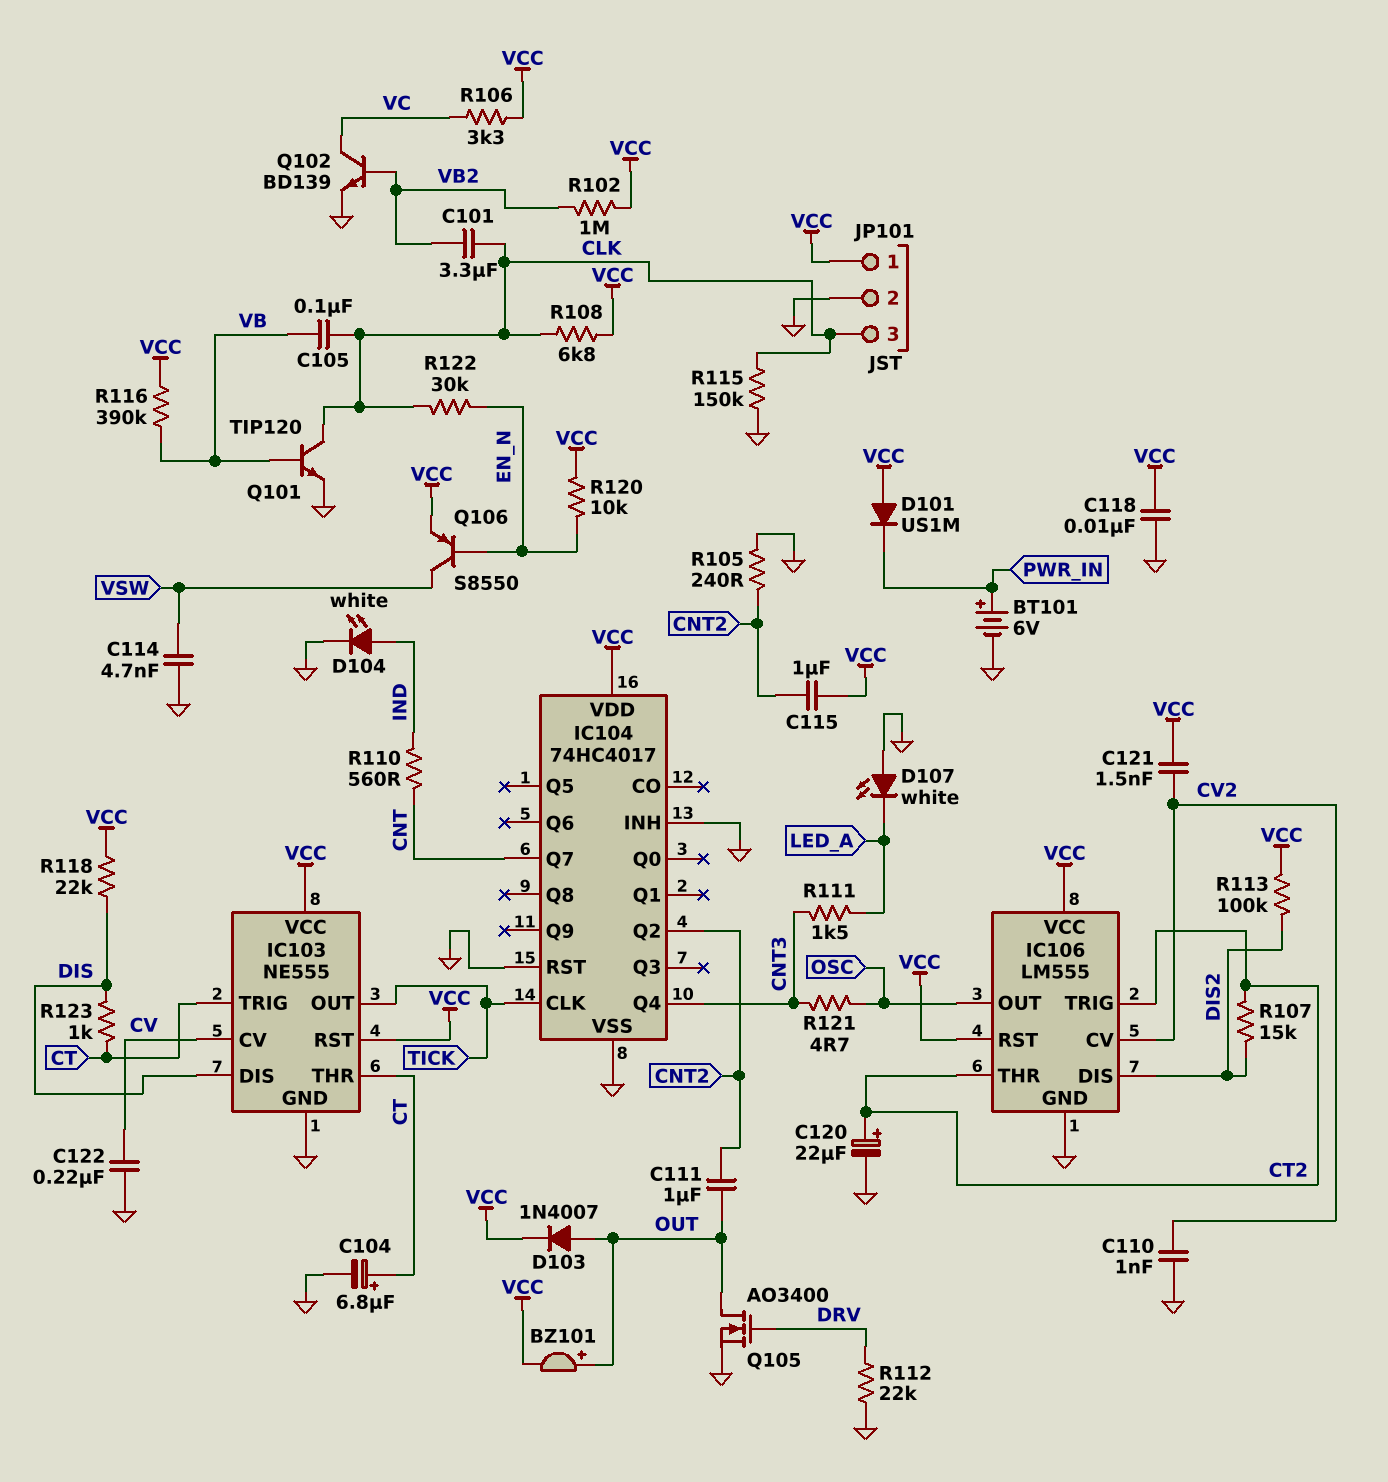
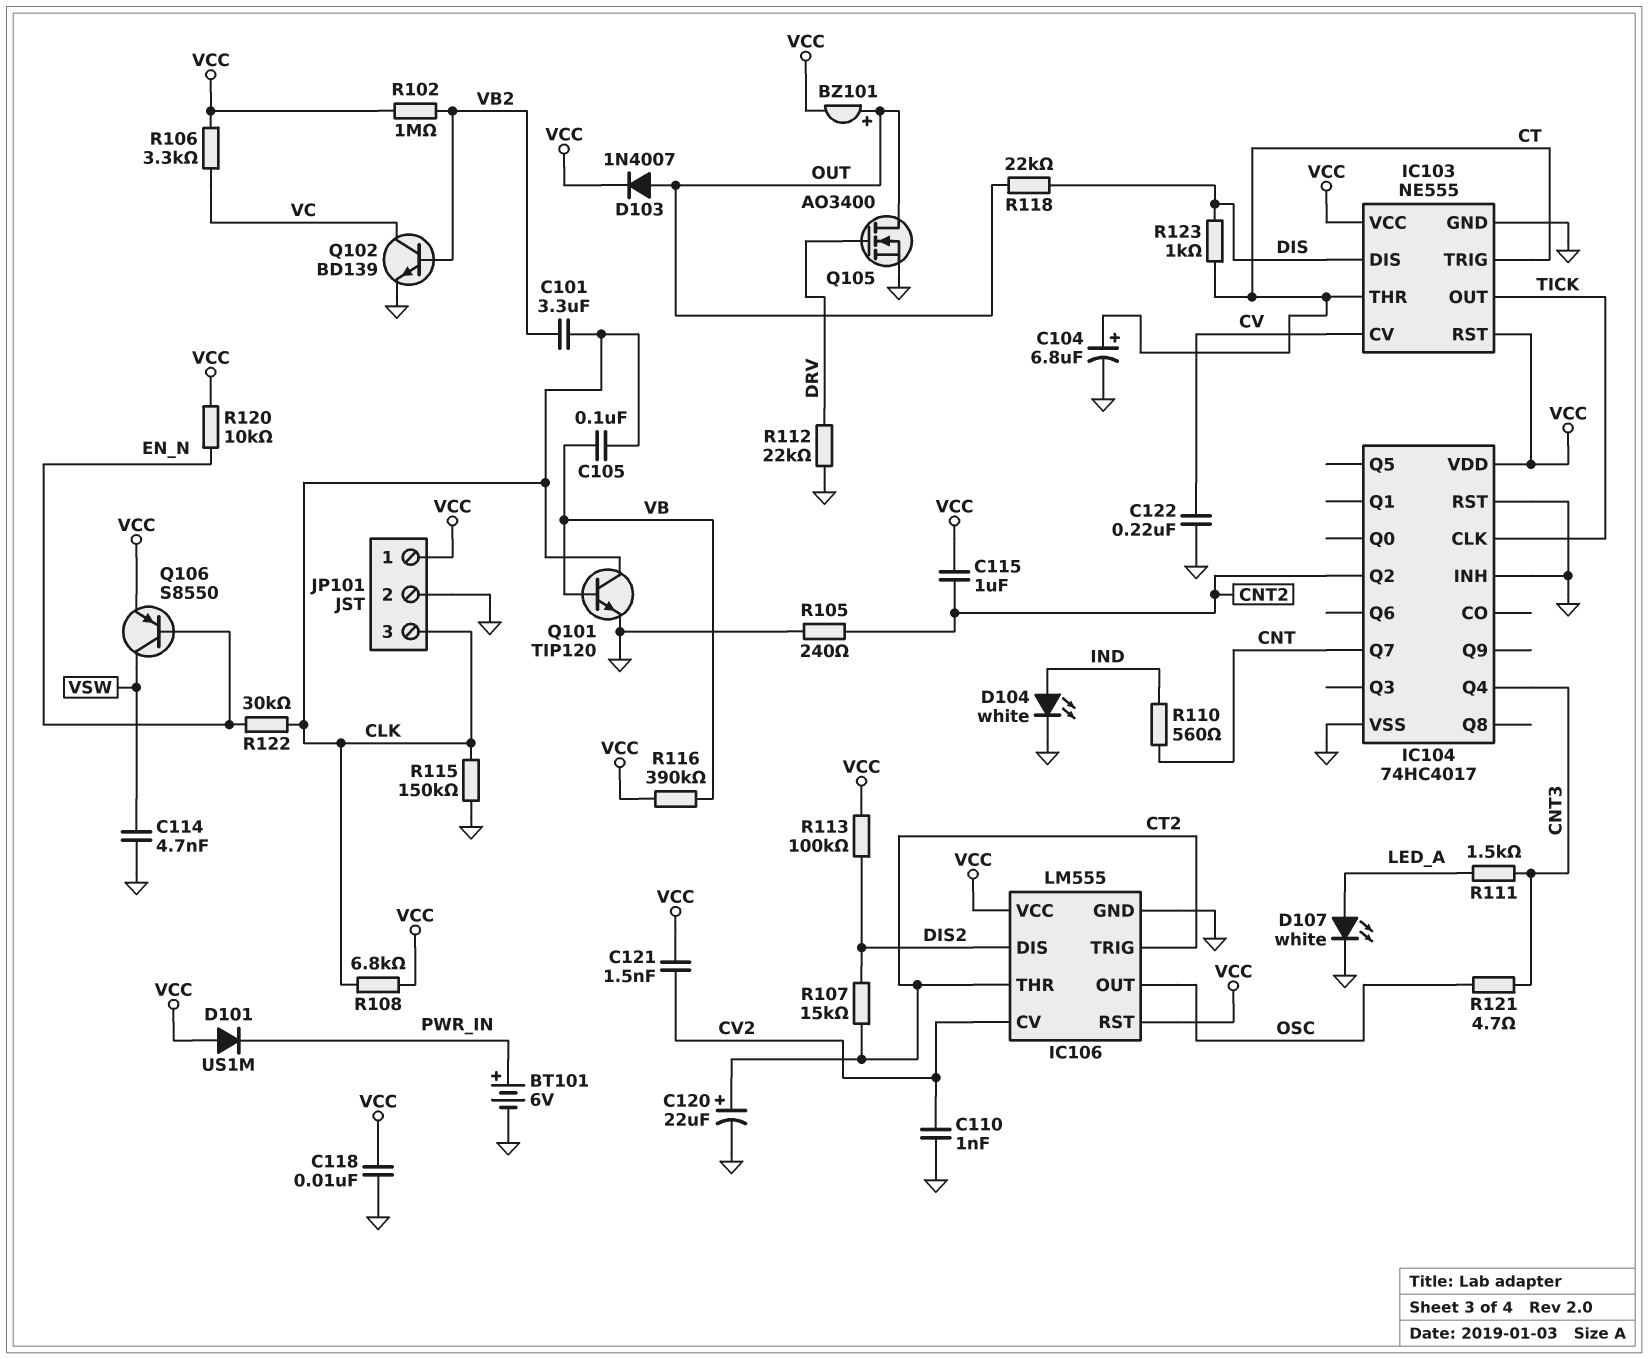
C111: 1uF (CNT2, OUT) -> none
D107: LED white (A GND, K LED_A) -> LED white (A LED_A, K GND)
R118: 22k (DIS, VCC) -> 22k (DIS, OUT)

